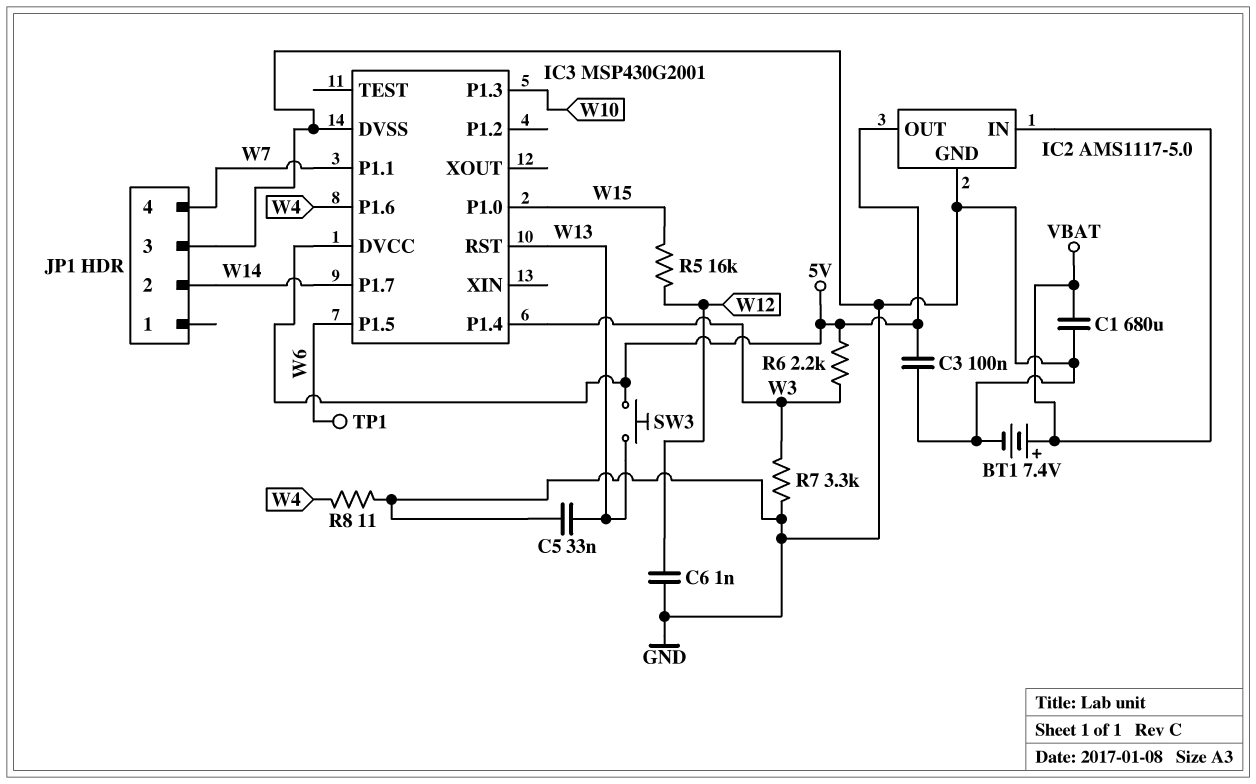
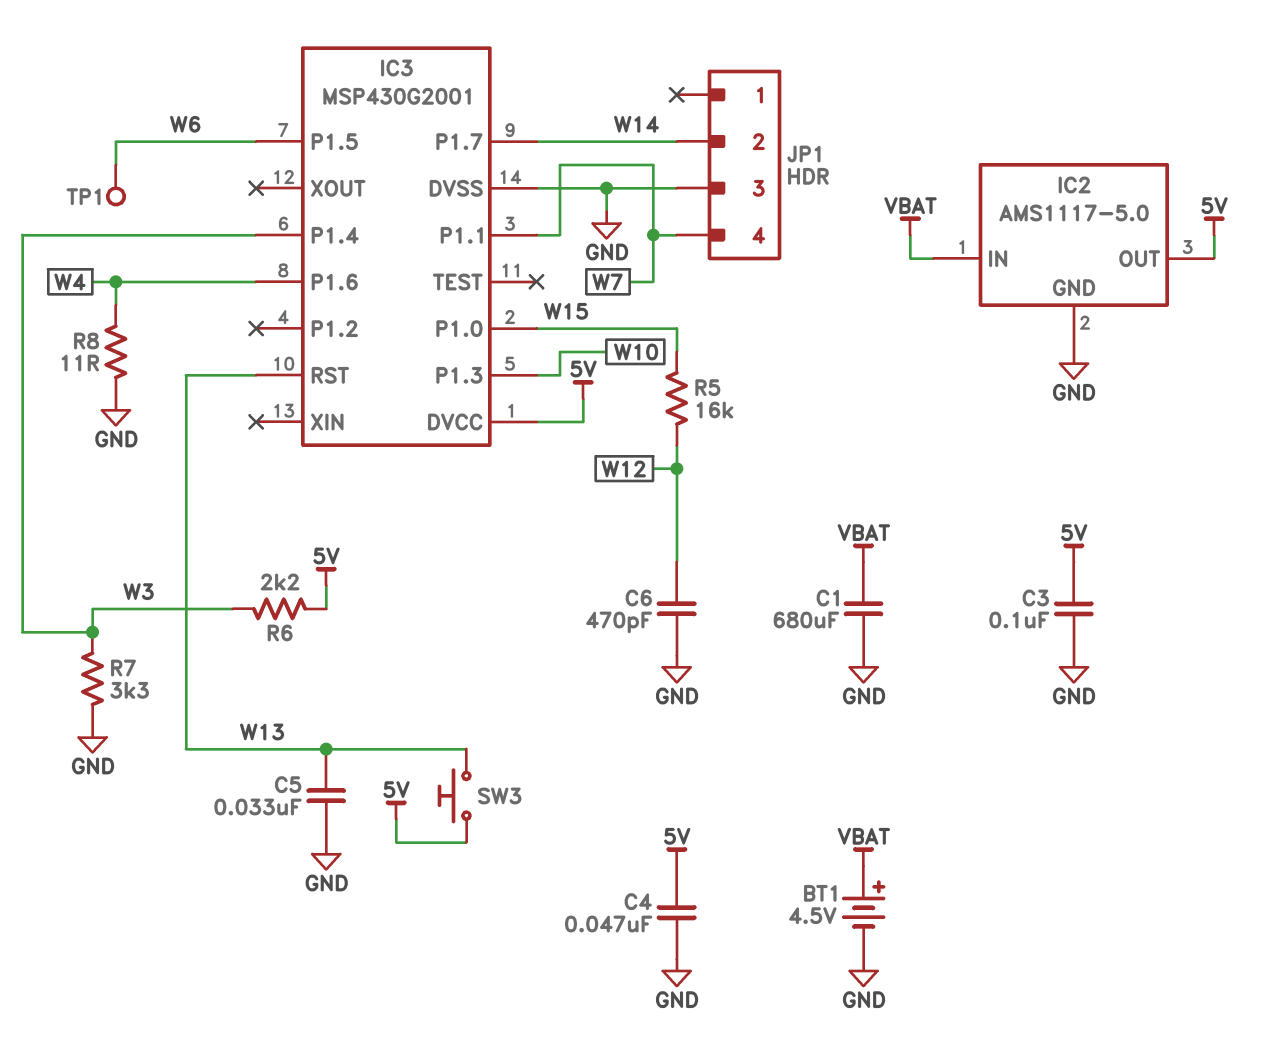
BT1: 7.4V (plus VBAT, minus GND) -> 4.5V (plus VBAT, minus GND)
C4: none -> 47nF (5V, GND)
C6: 1nF (GND, W12) -> 470pF (GND, W12)

